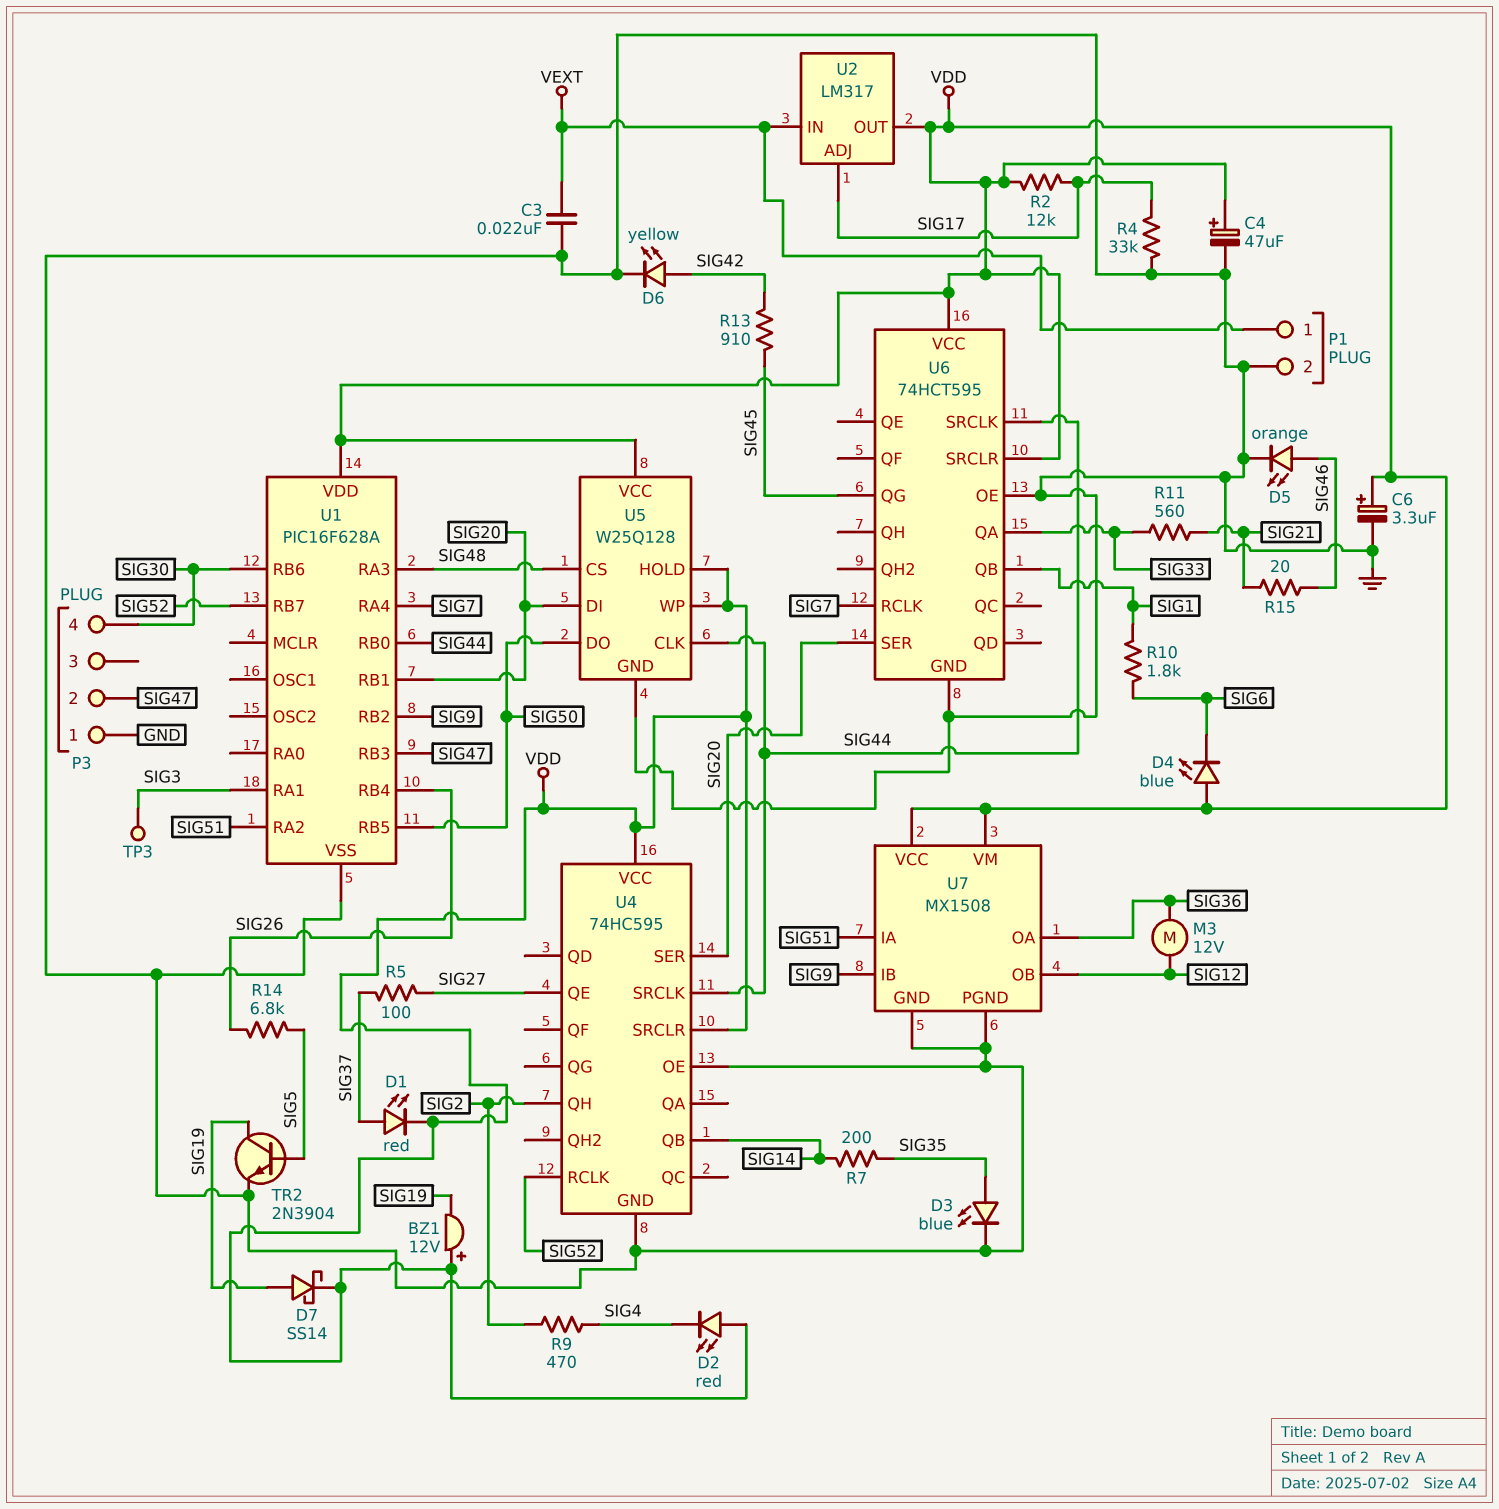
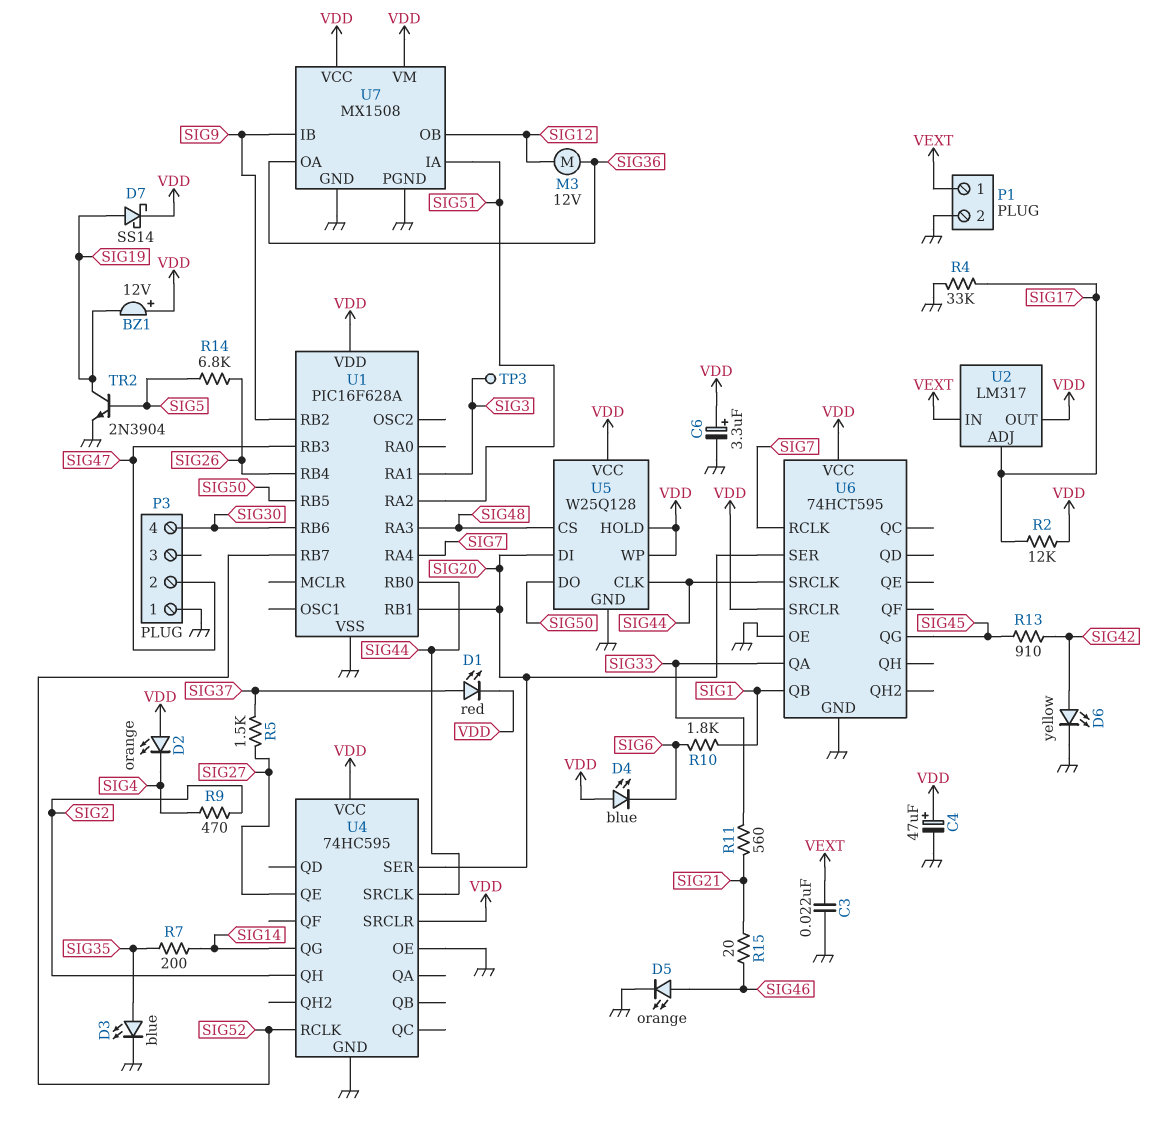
D2: LED red (A VDD, K SIG4) -> LED orange (A VDD, K SIG4)
R5: 100 (SIG27, SIG37) -> 1.5k (SIG27, SIG37)
U4 pin QB: SIG14 -> none
U4 pin QG: none -> SIG14

